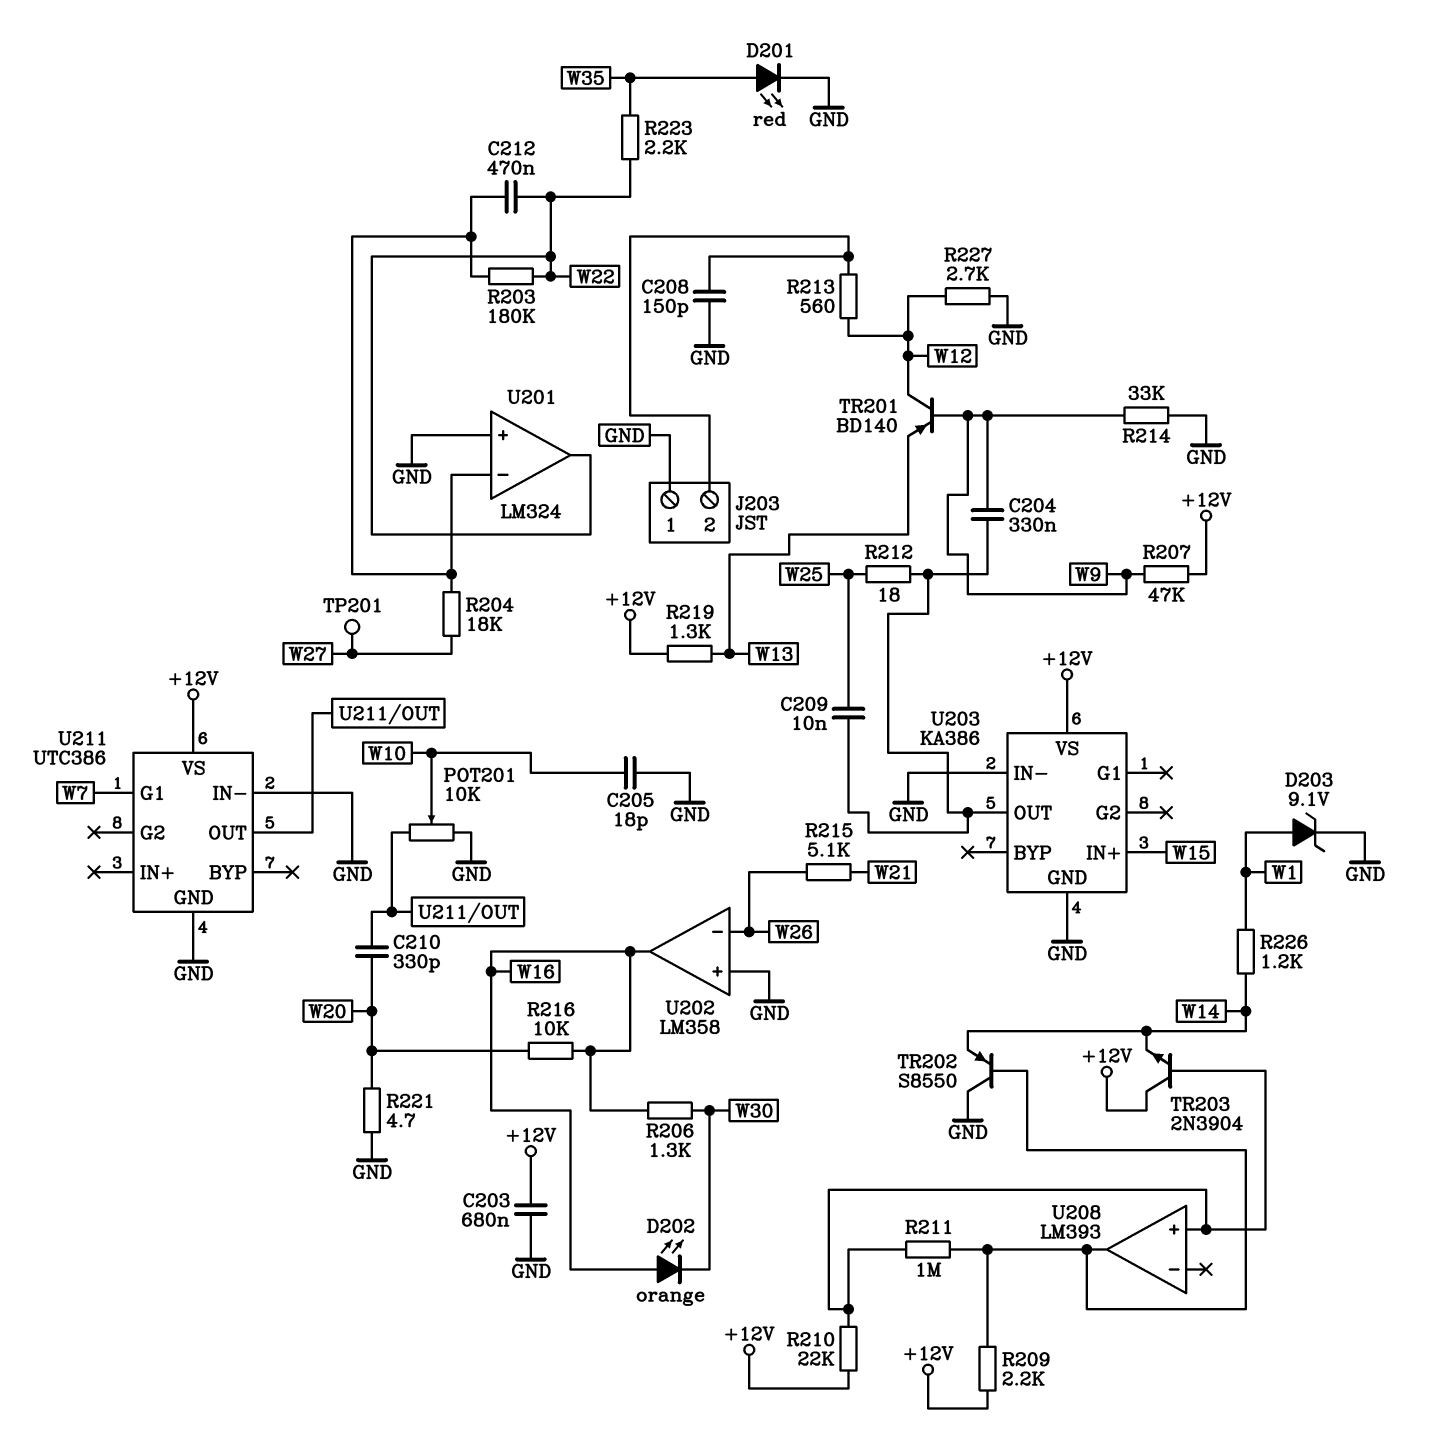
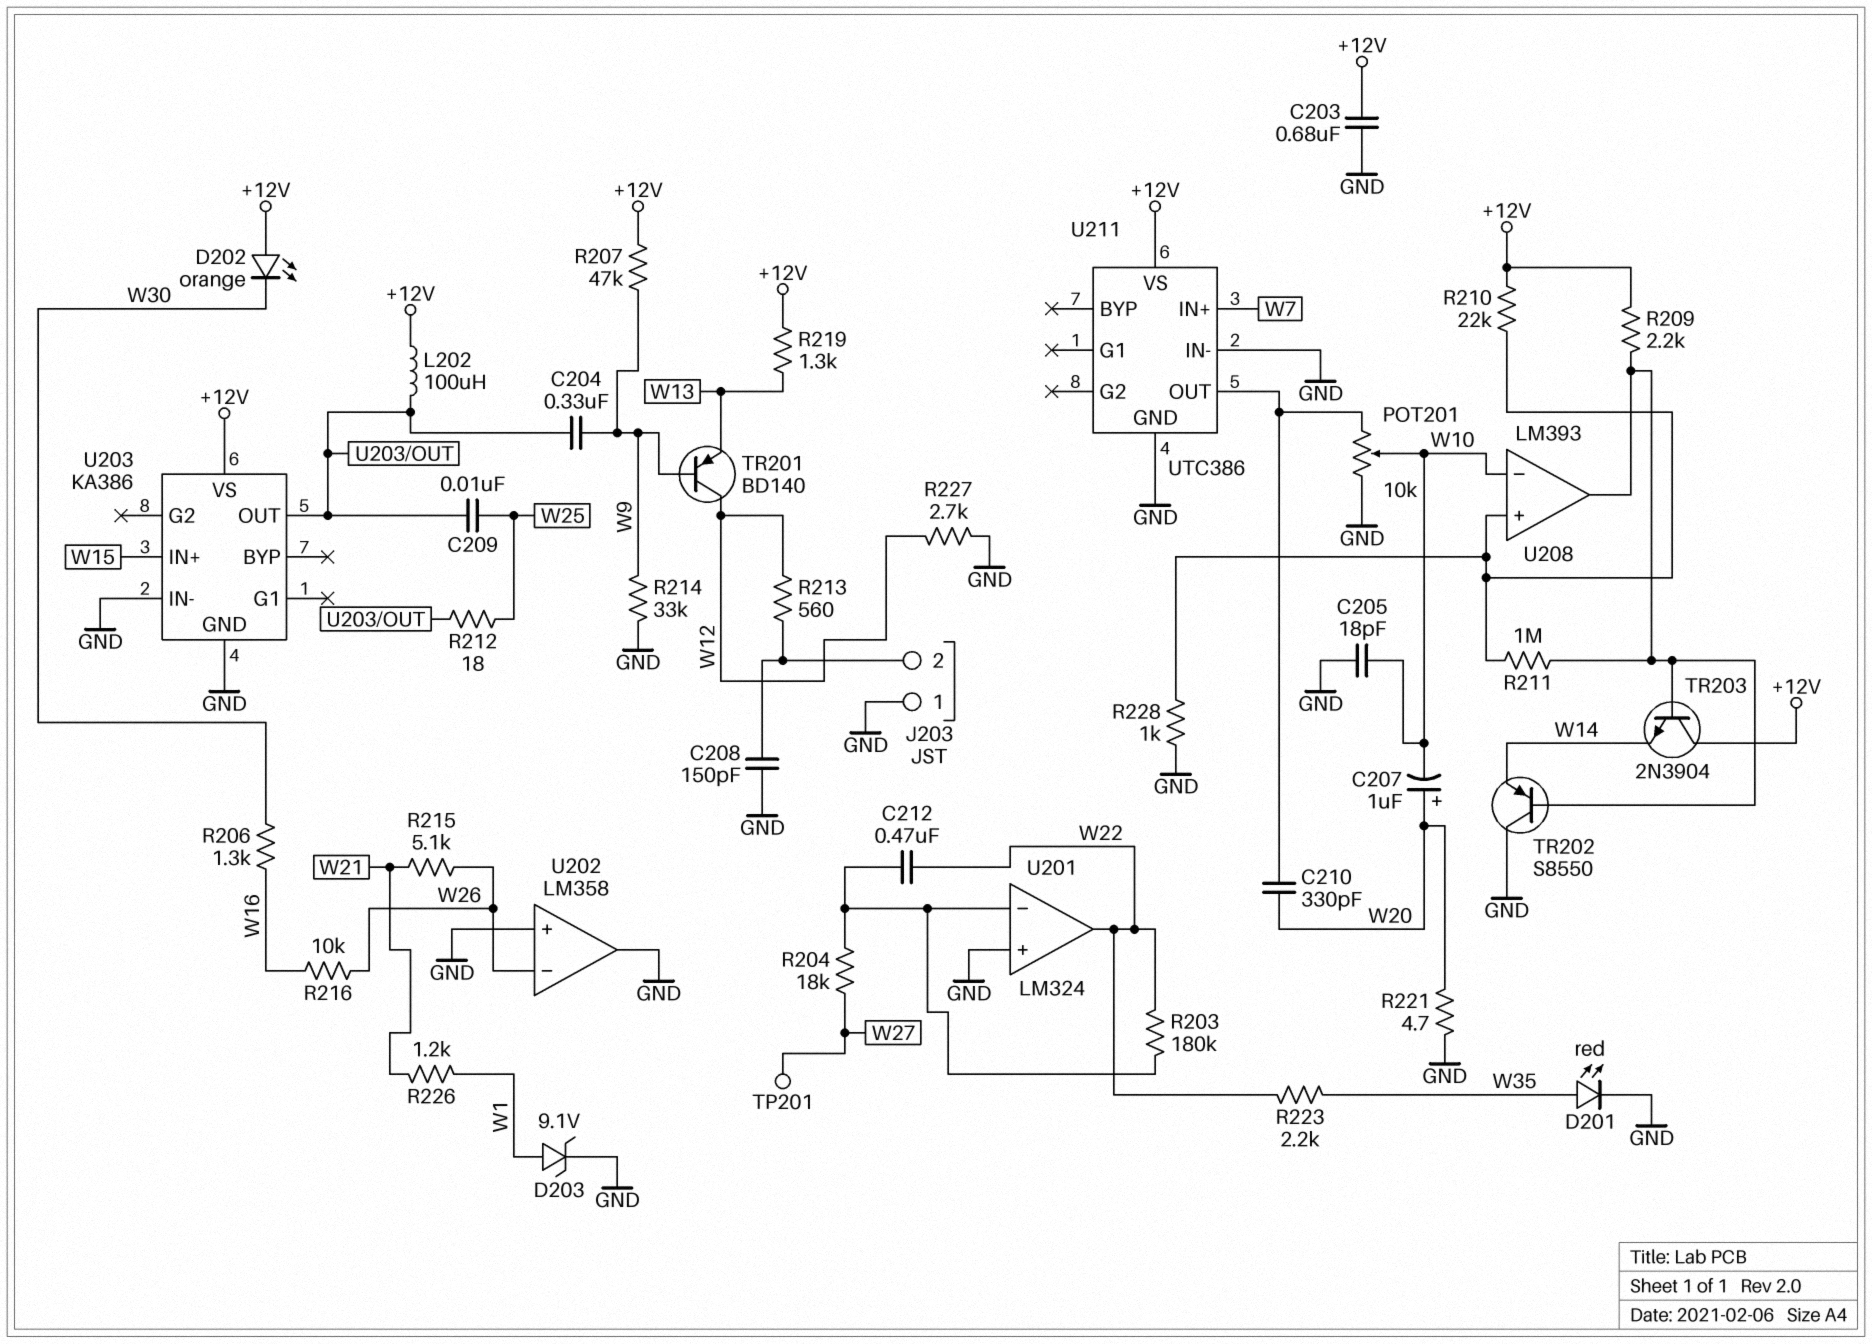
C207: none -> 1uF (plus W20, minus W10)
D202: LED orange (A W16, K W30) -> LED orange (A +12V, K W30)
L202: none -> 100uH (+12V, U203/OUT)
R216: 10k (W16, W20) -> 10k (W16, W26)
R226: 1.2k (W1, W14) -> 1.2k (W1, W21)
R228: none -> 1k (GND, U208/in+)
TR203: NPN 2N3904 (B U208/in+, C +12V, E W14) -> NPN 2N3904 (B U208/out, C +12V, E W14)
U202 pin out: W16 -> GND
U208 pin in-: none -> W10
U211 pin G1: W7 -> none
U211 pin IN+: none -> W7

